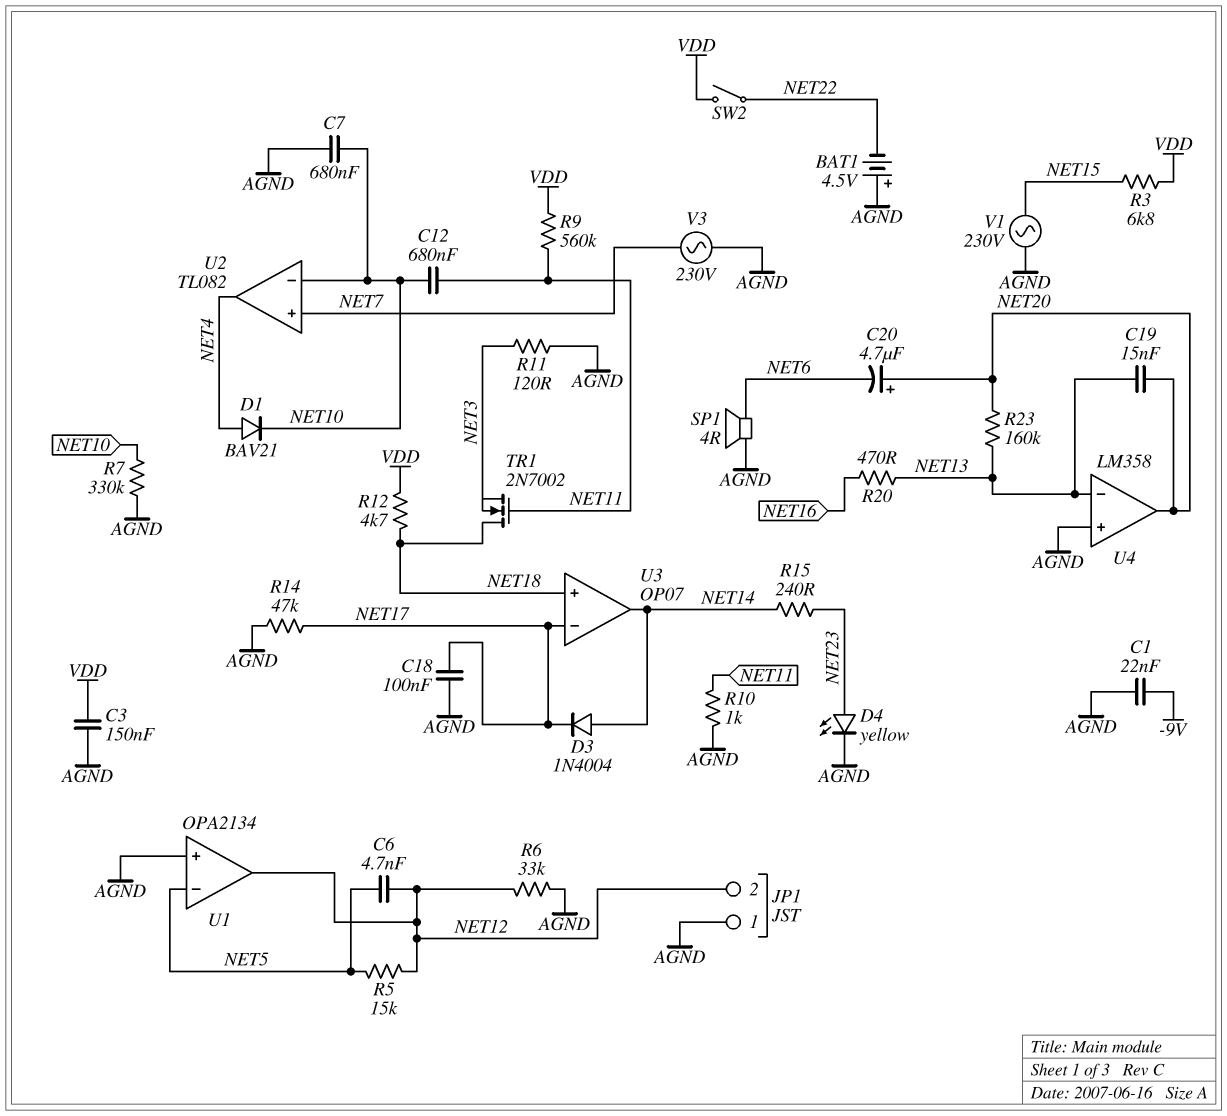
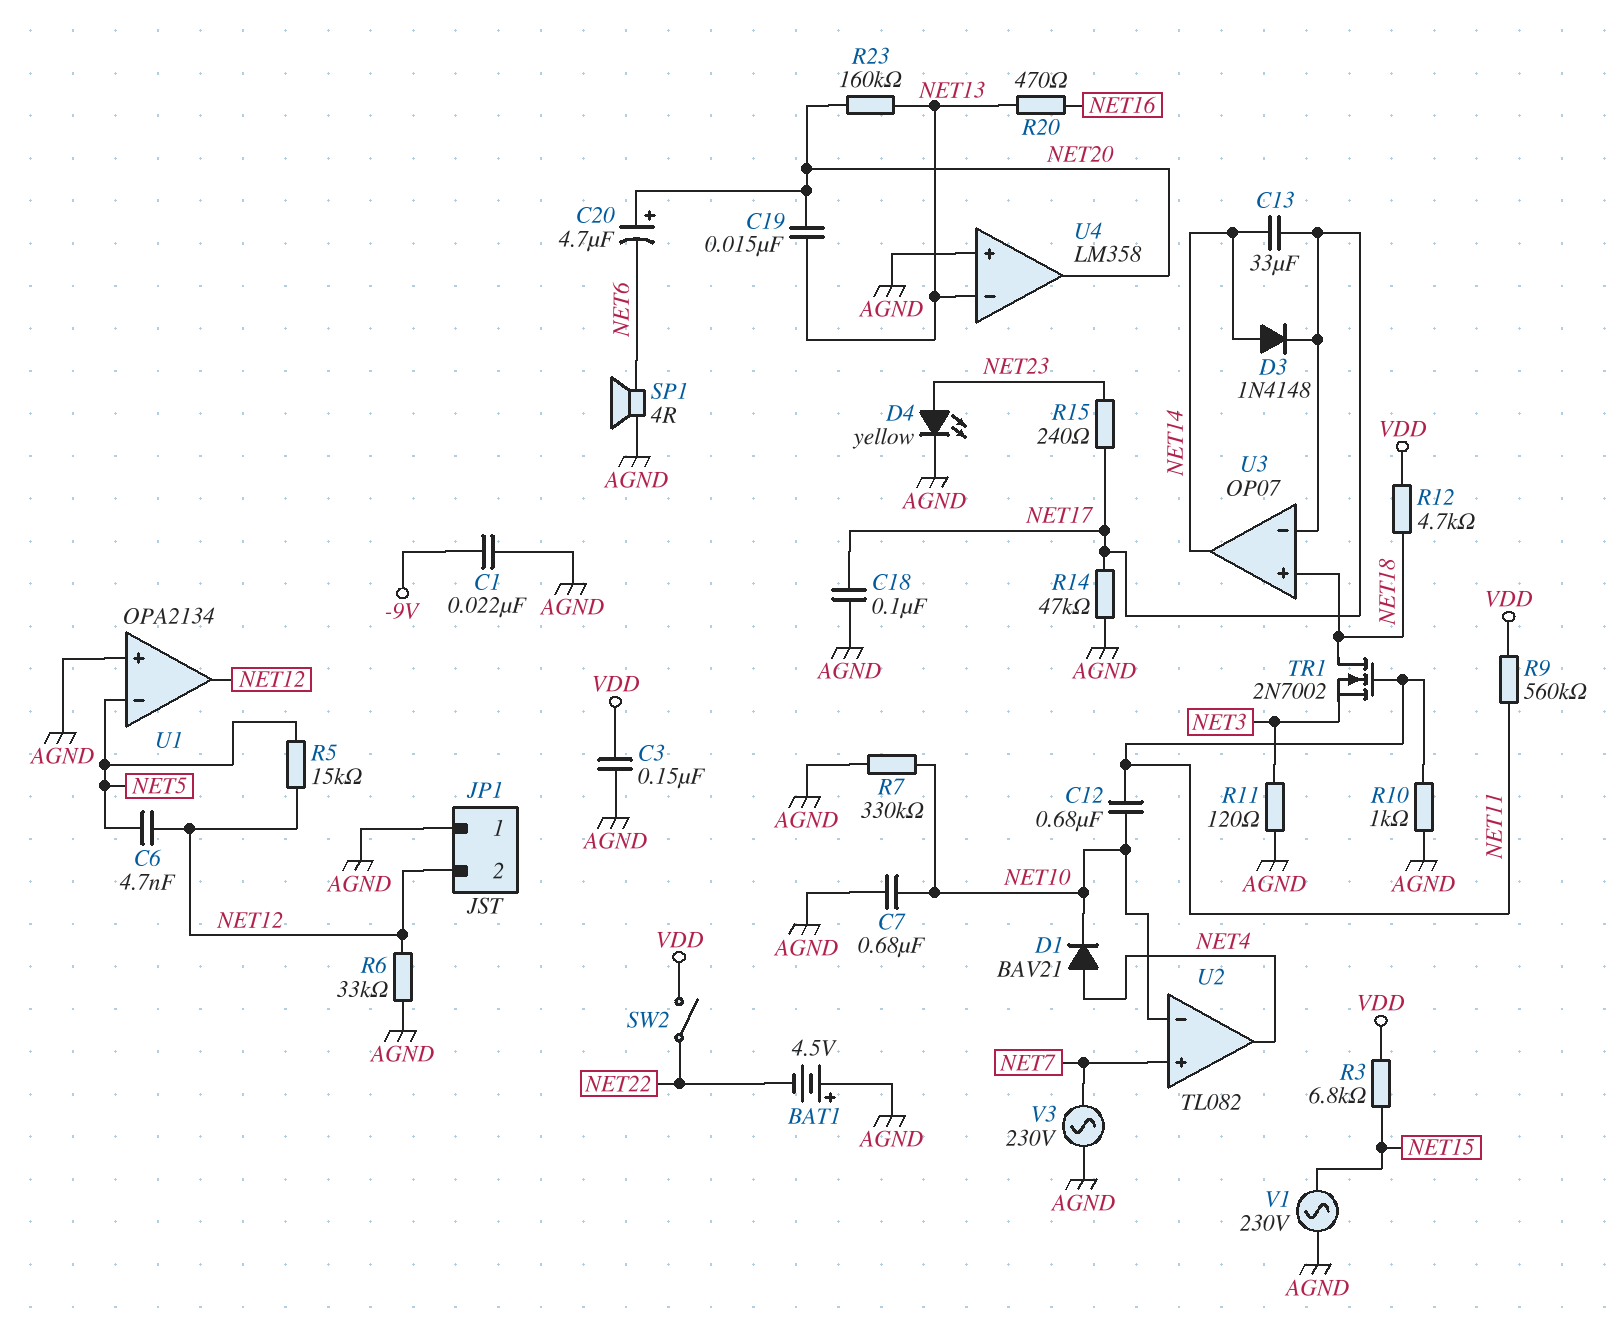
C13: none -> 33uF (NET14, NET17)
D3: diode 1N4004 (A NET14, K NET17) -> diode 1N4148 (A NET14, K NET17)
R15: 240 (NET14, NET23) -> 240 (NET17, NET23)

